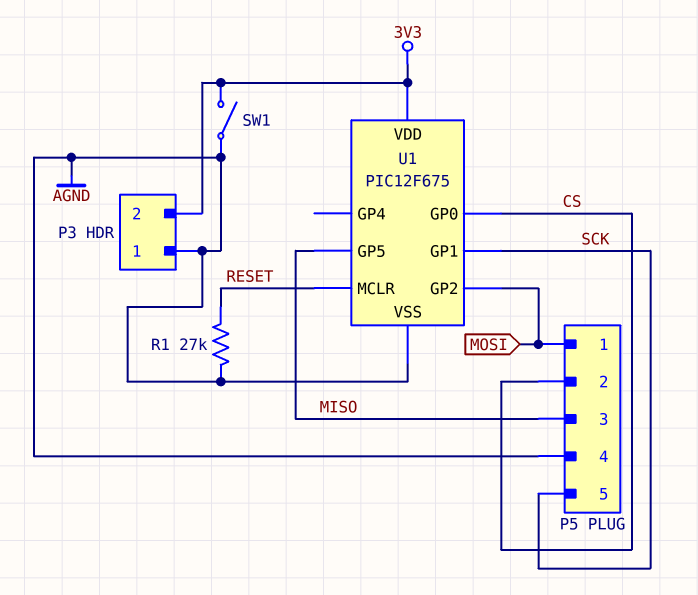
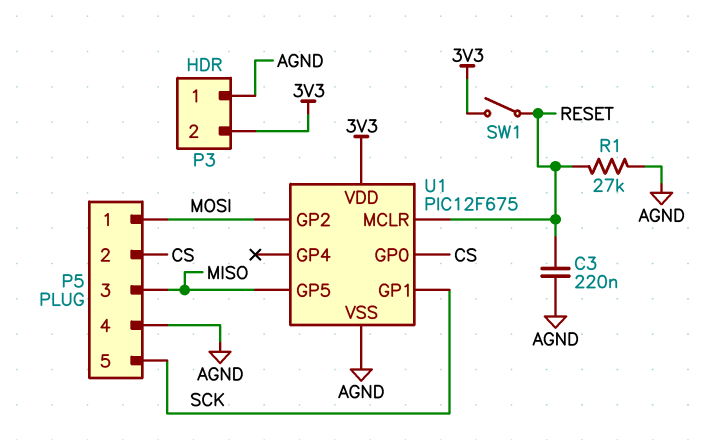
C3: none -> 220nF (AGND, RESET)
SW1: switch (3V3, AGND) -> switch (3V3, RESET)

